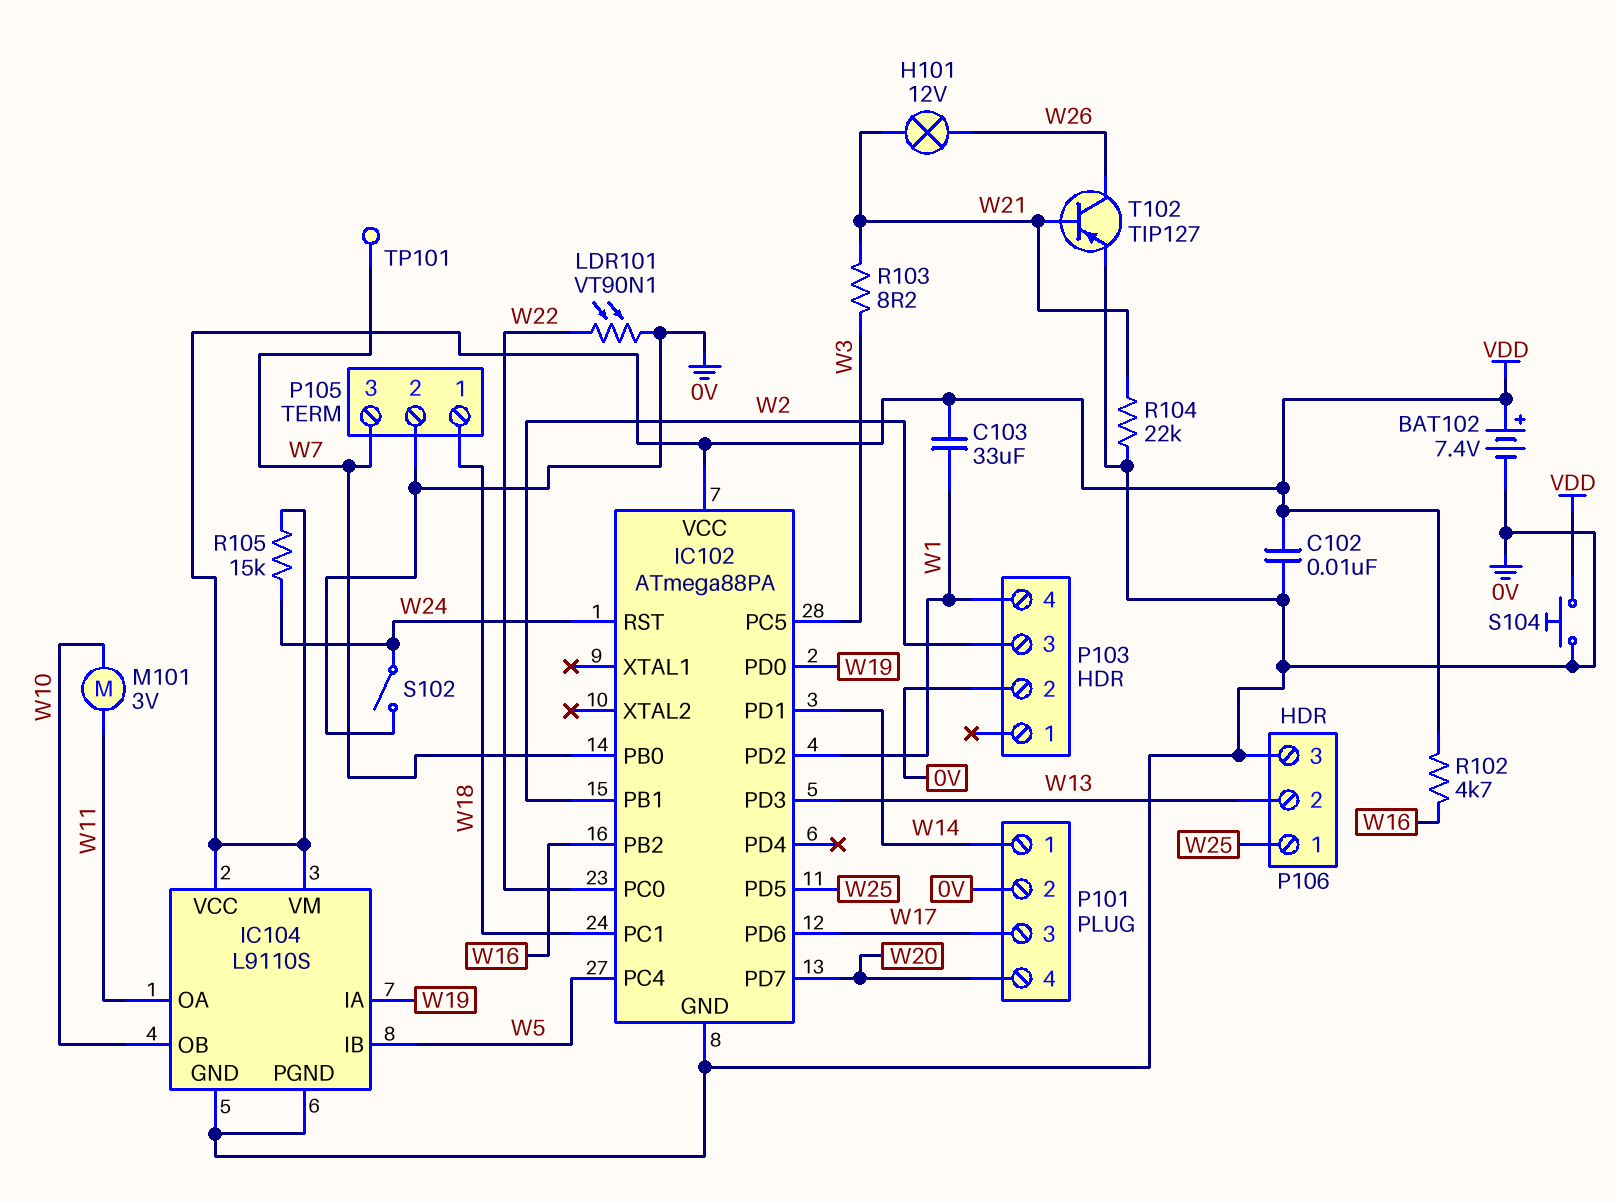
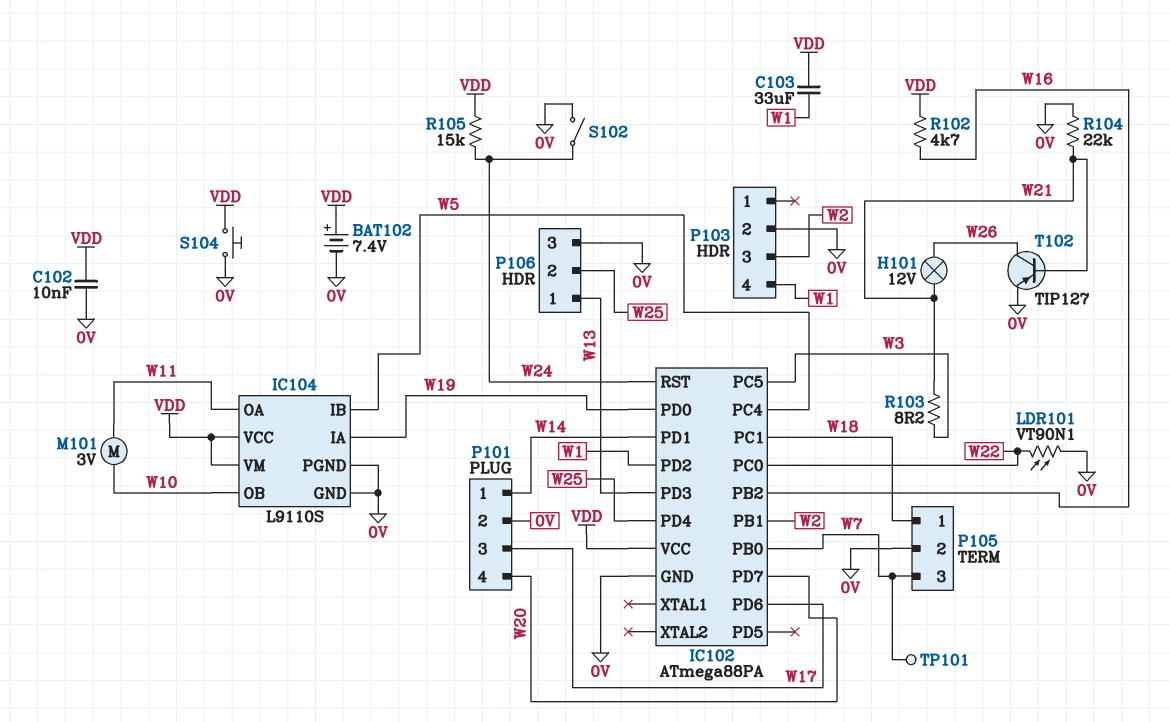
IC102 pin PD4: none -> W25
IC102 pin PD5: W25 -> none
P106 pin 1: W25 -> W13
P106 pin 2: W13 -> W25

